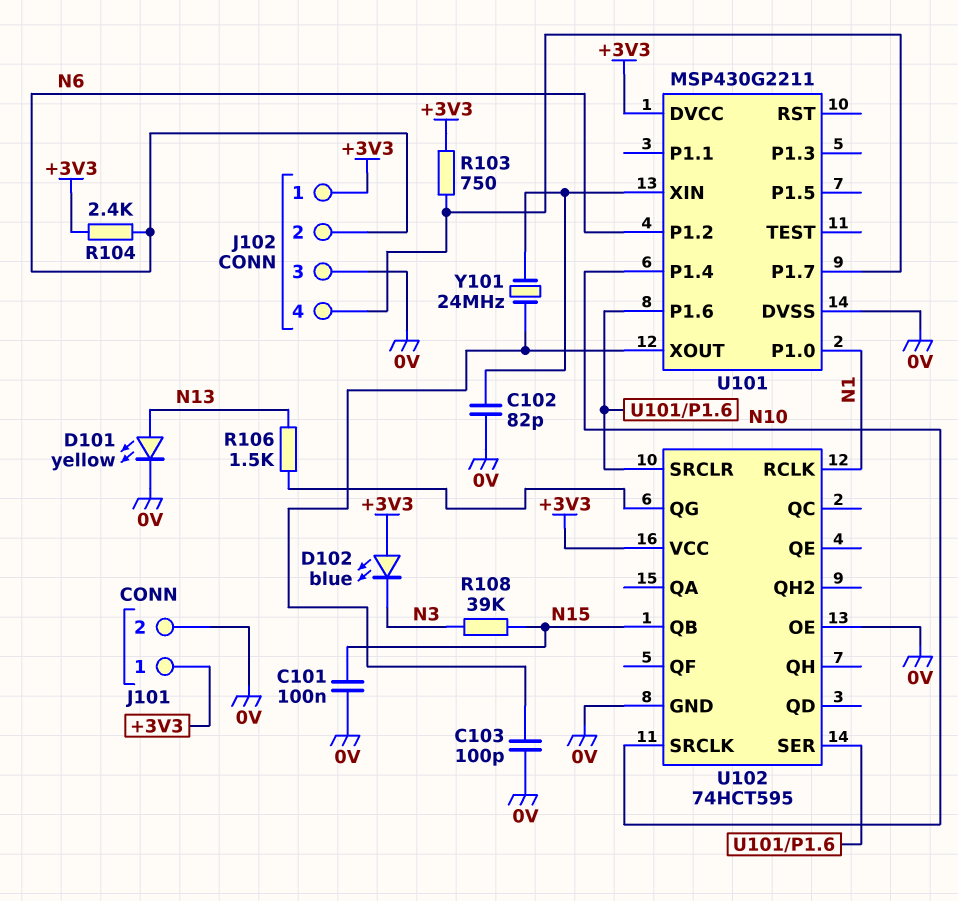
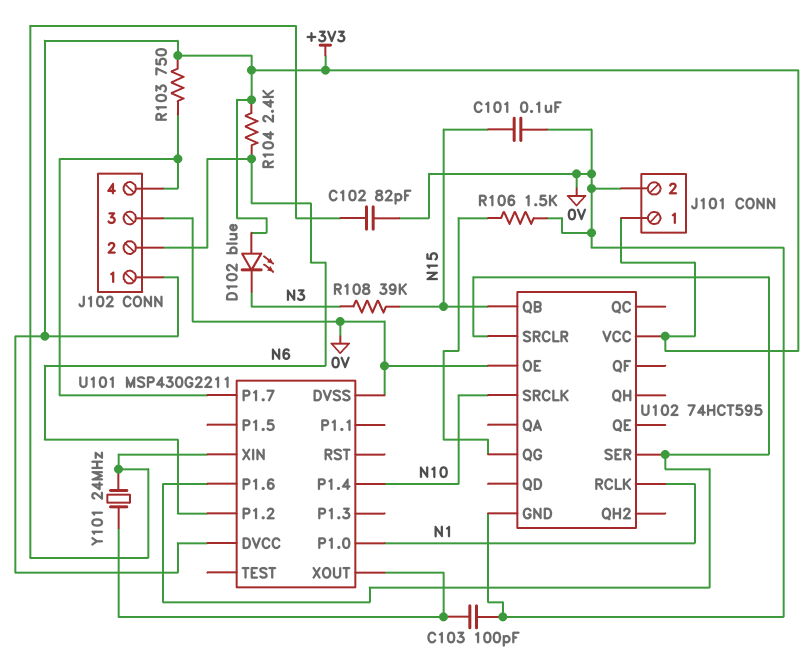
D101: LED yellow (A N13, K 0V) -> none
R106: 1.5k (N13, U102/QG) -> 1.5k (0V, U102/QG)

